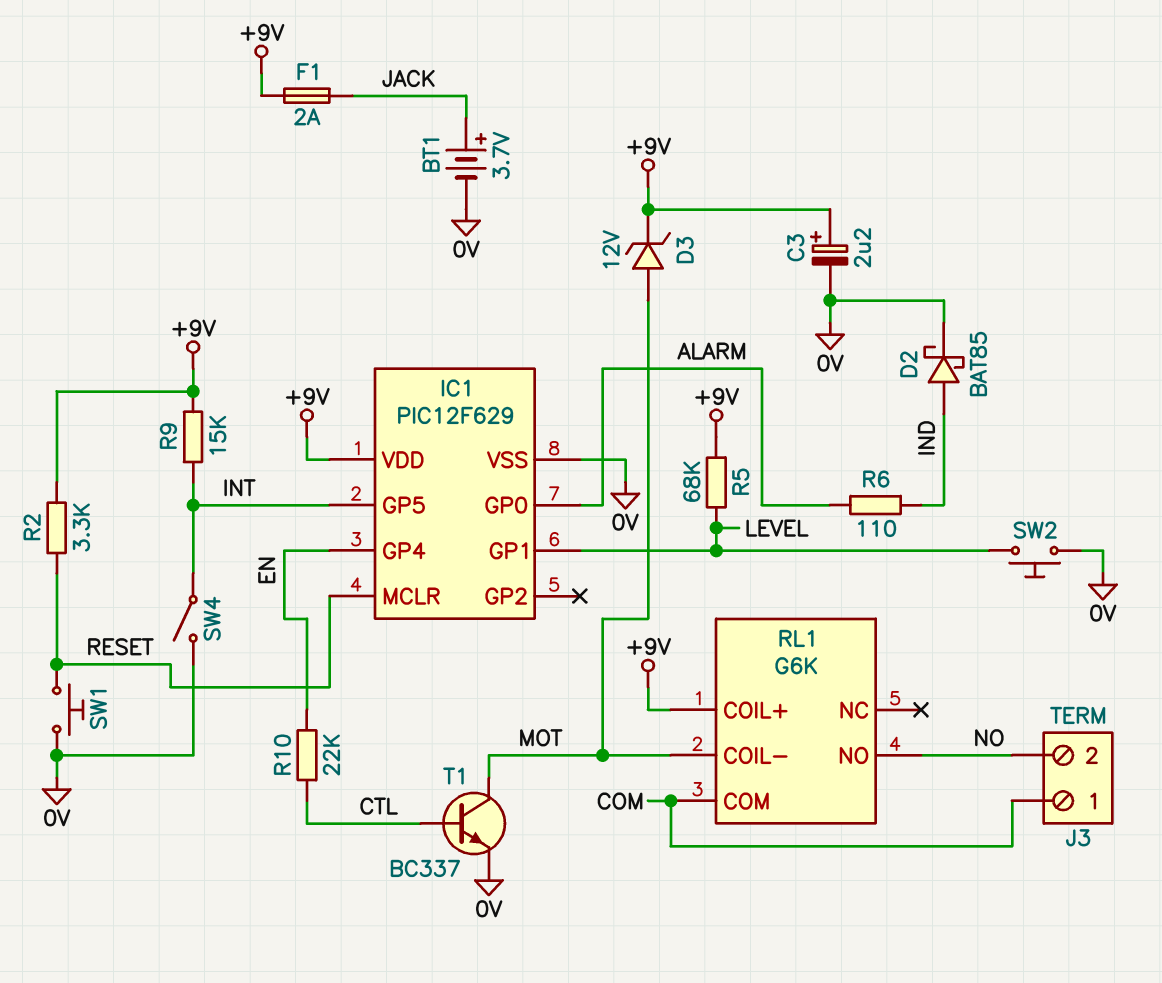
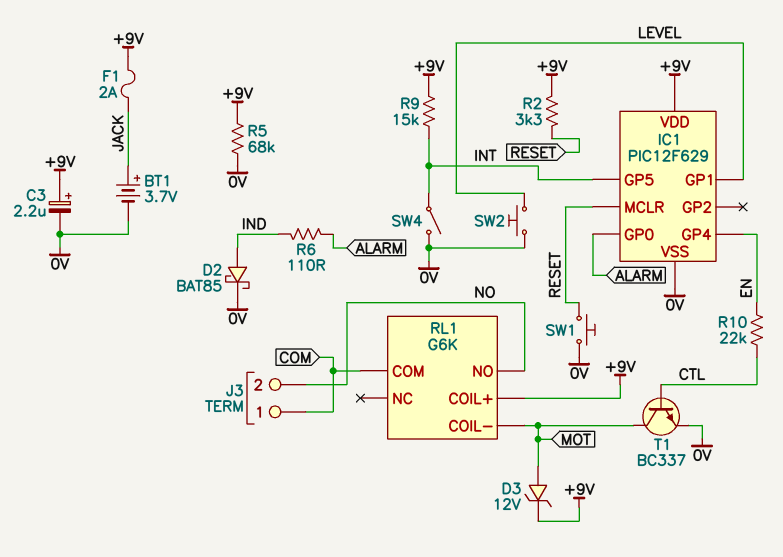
R5: 68k (+9V, LEVEL) -> 68k (+9V, 0V)

